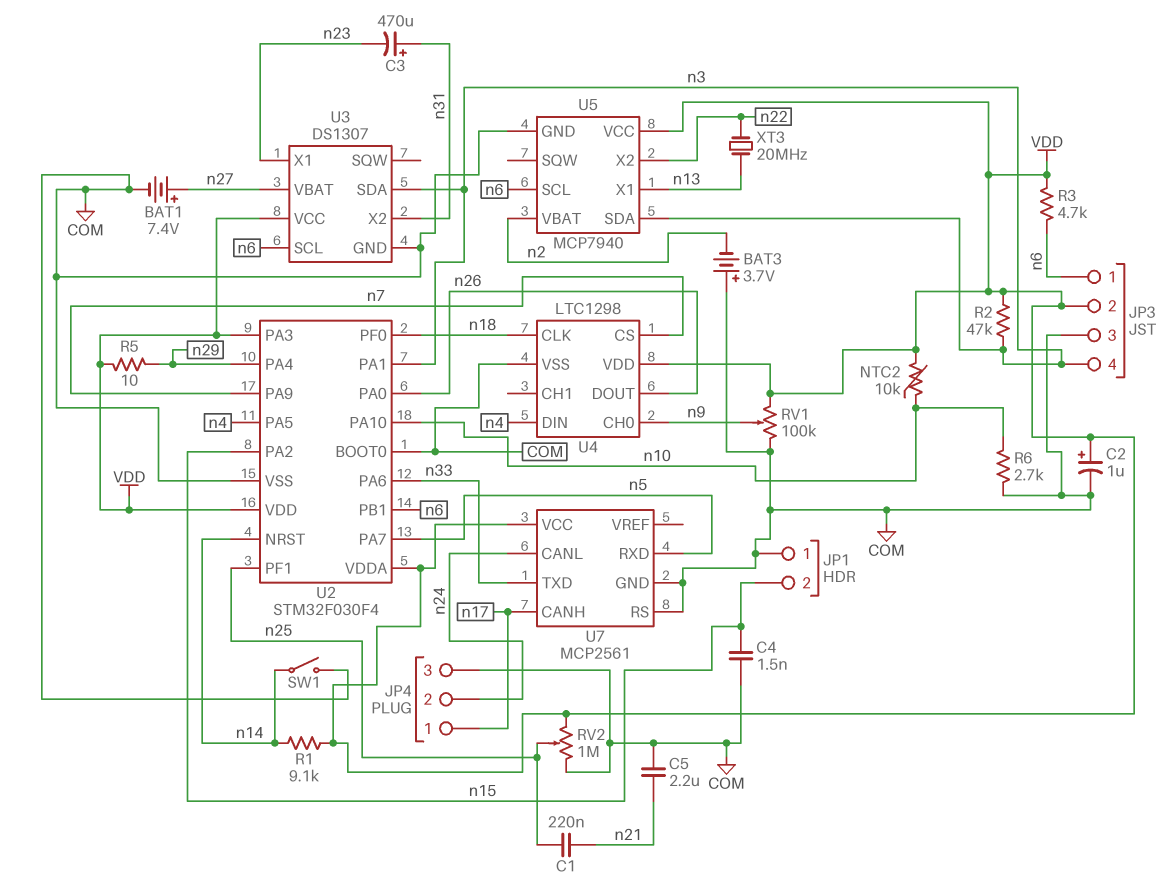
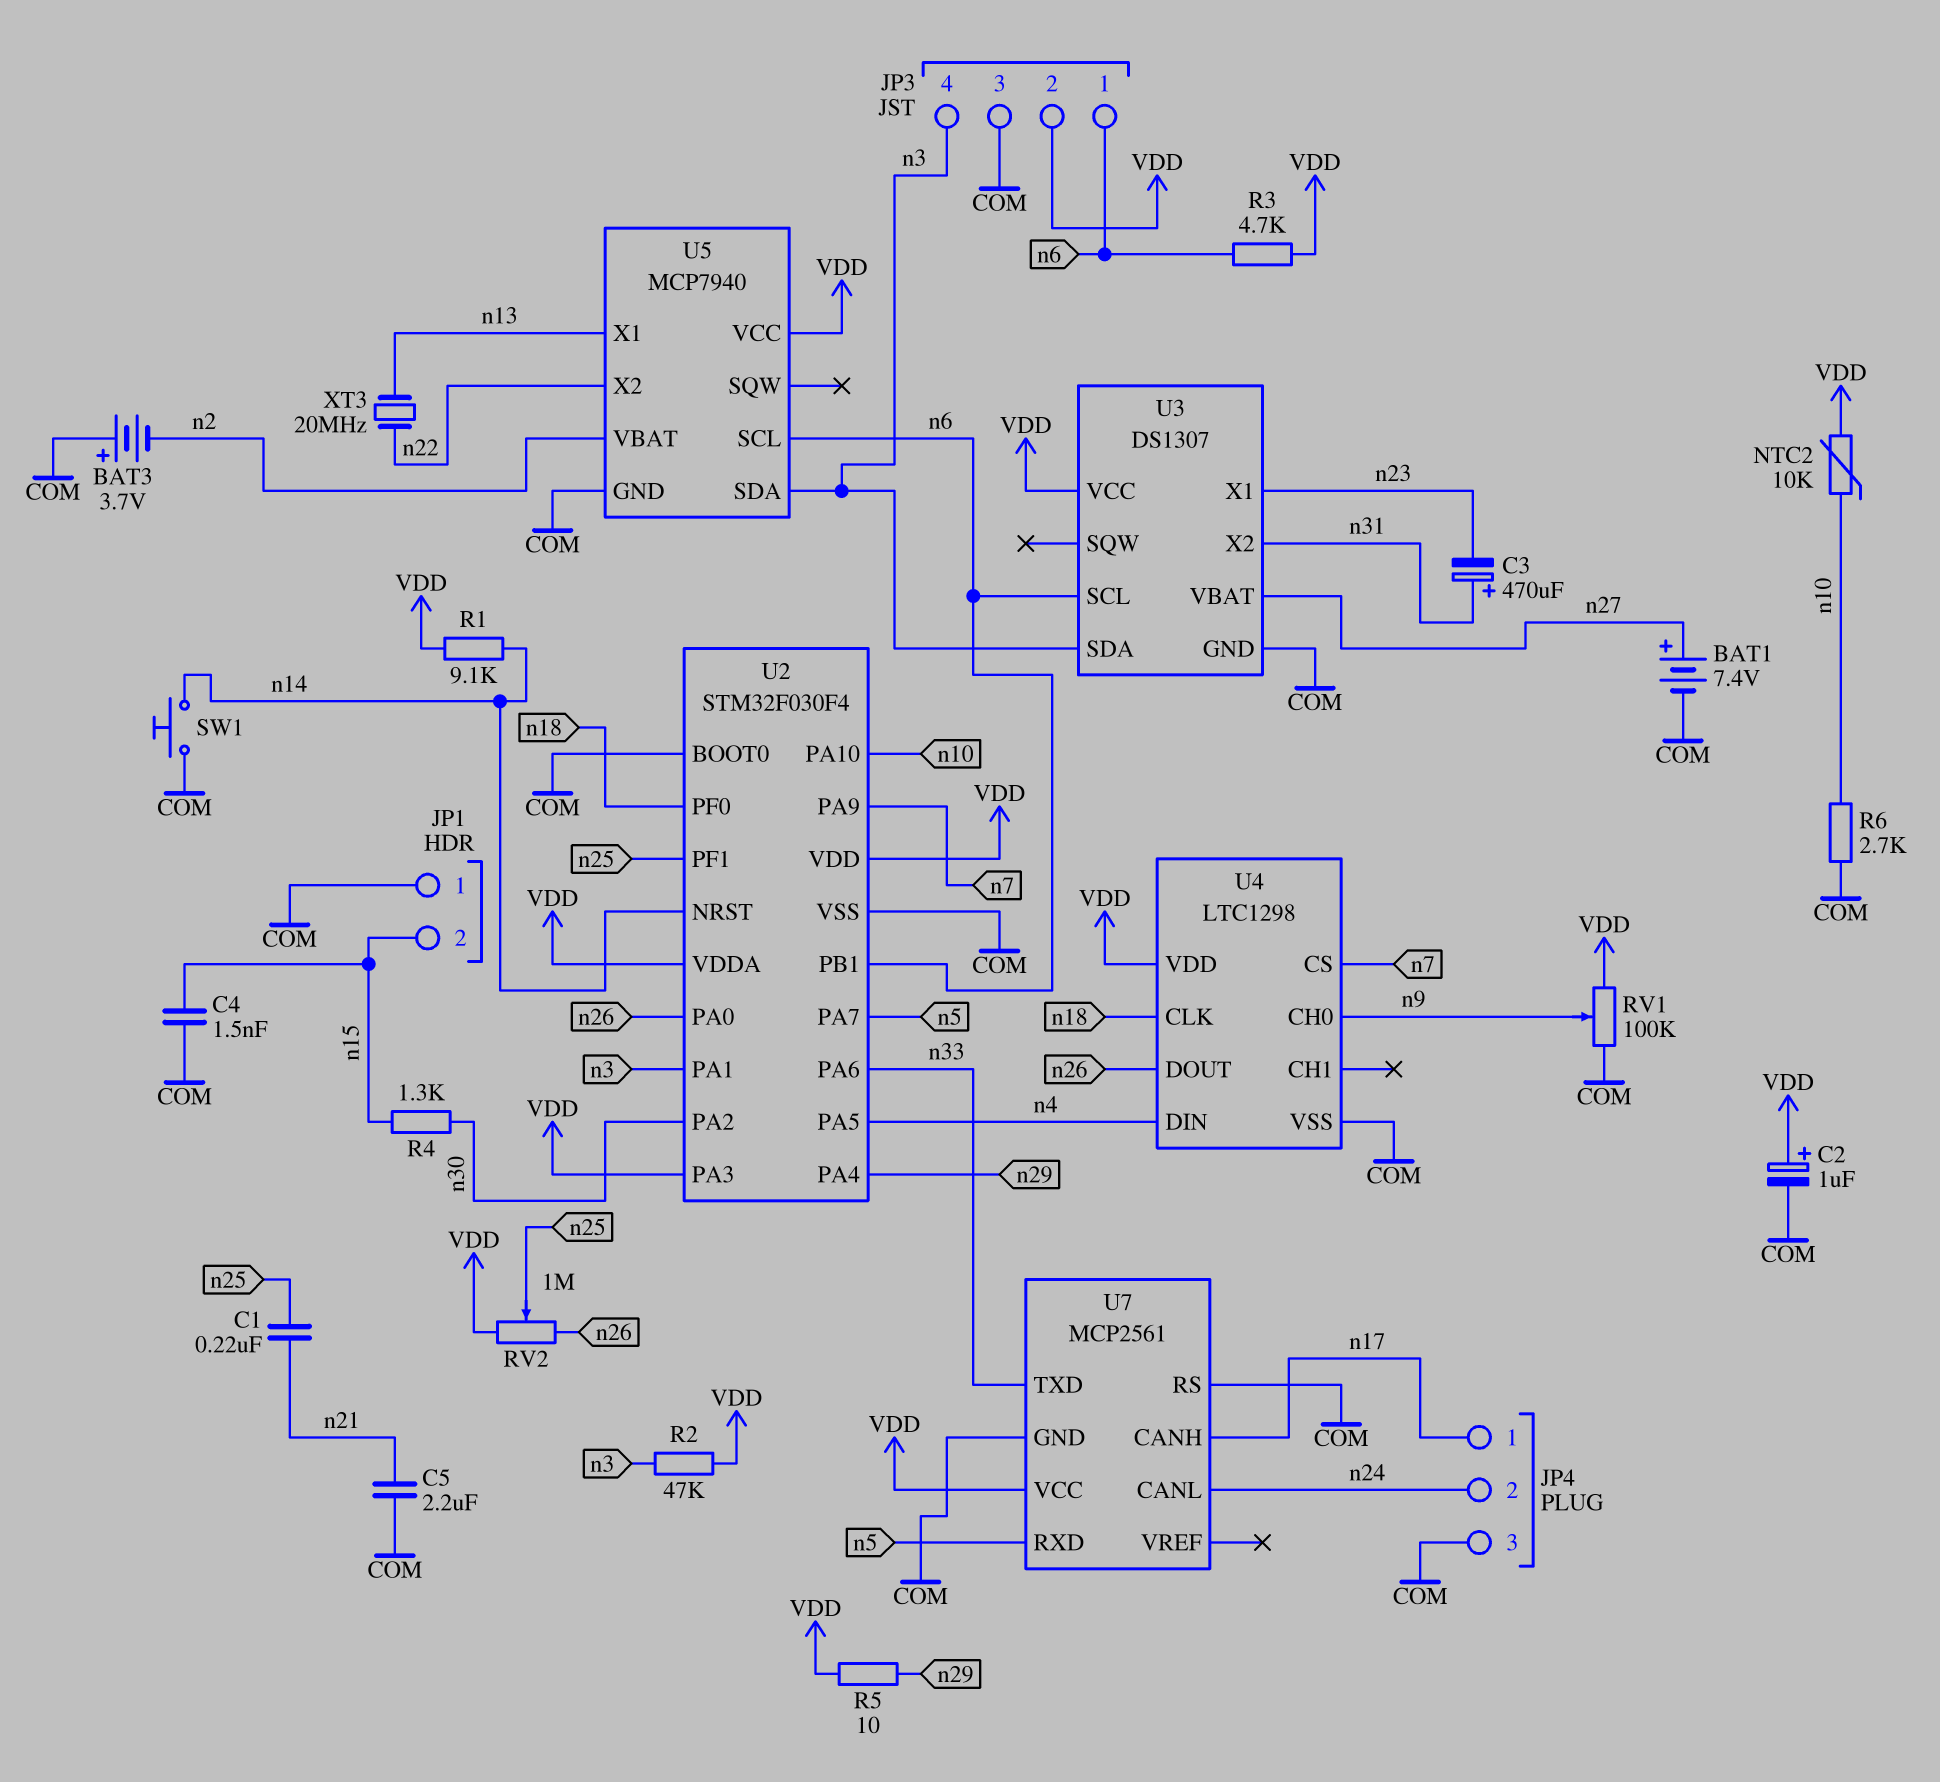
R4: none -> 1.3k (n15, n30)
RV2: 1M (COM, VDD, wiper n25) -> 1M (VDD, n26, wiper n25)
SW1: switch (COM, n14) -> button (COM, n14)
U2 pin PA2: n15 -> n30

